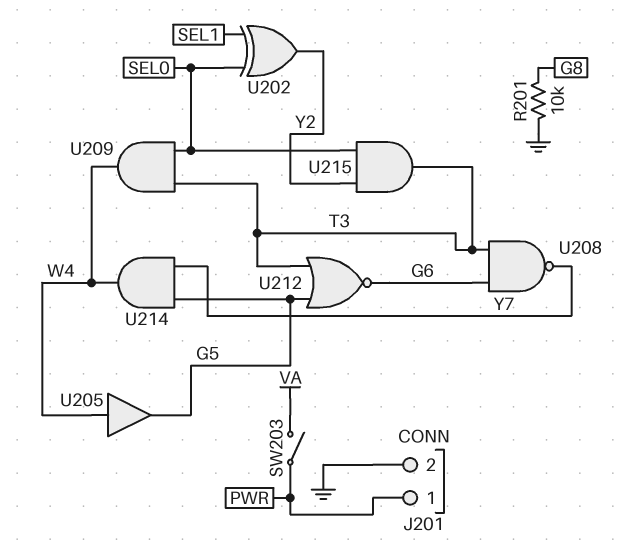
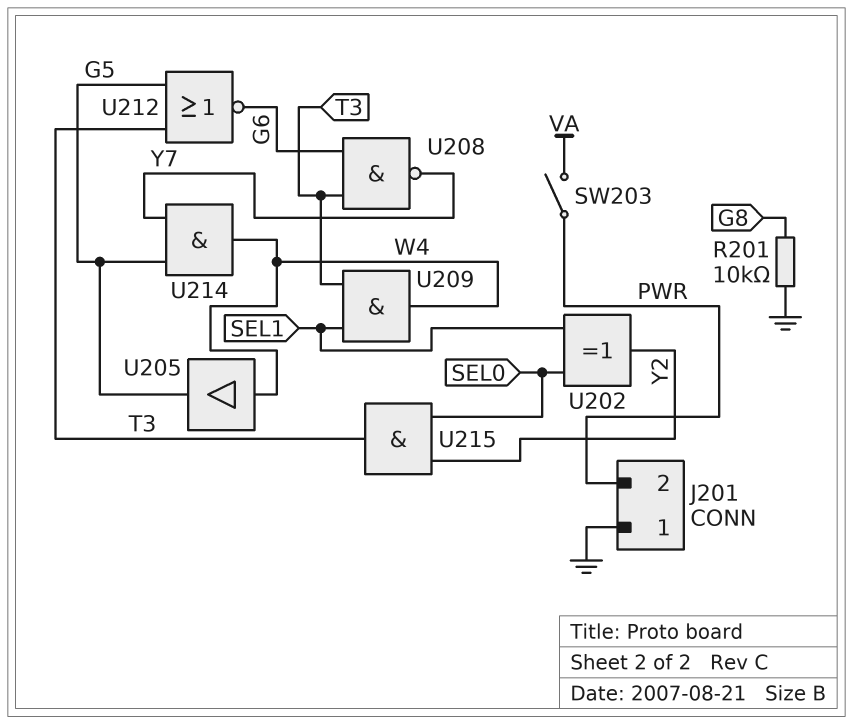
J201 pin 1: PWR -> GND
J201 pin 2: GND -> PWR
U209: AND (in SEL0, in T3, out W4) -> AND (in SEL1, in T3, out W4)

